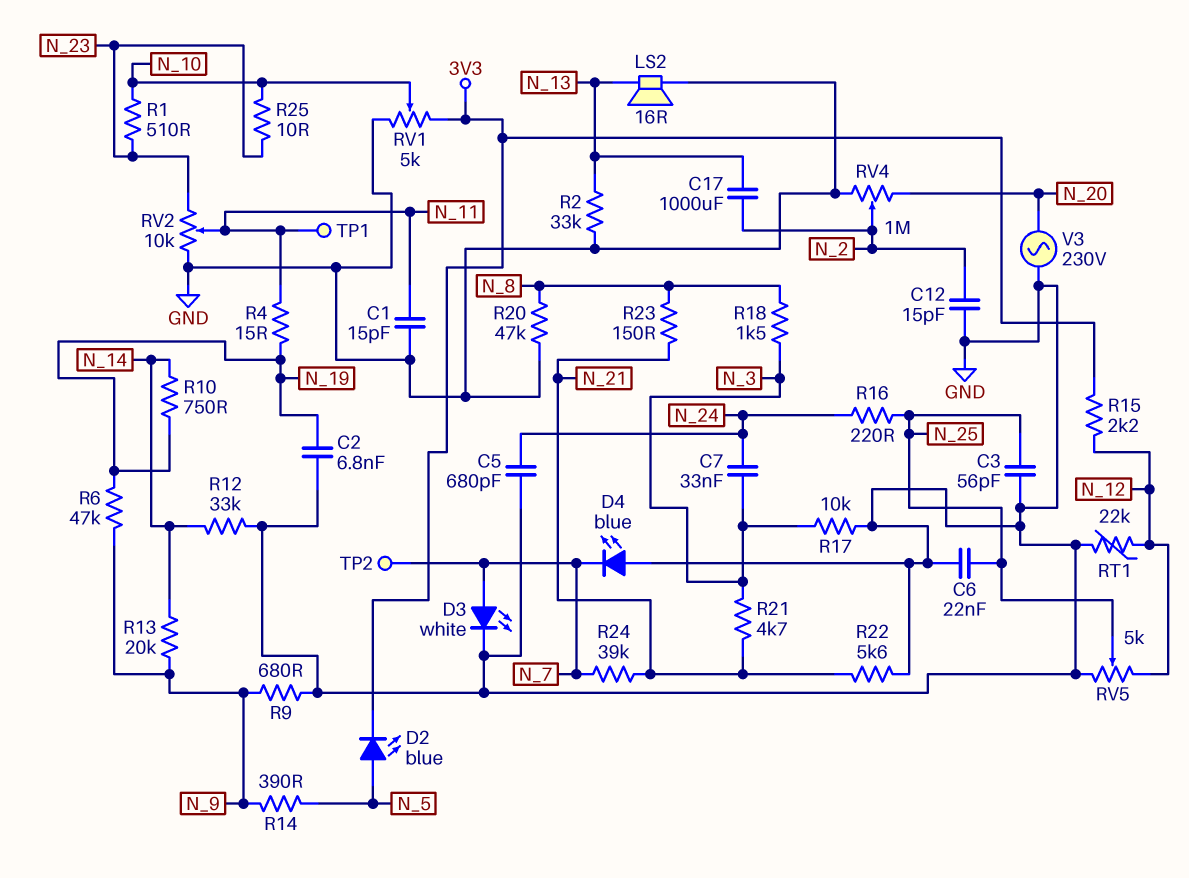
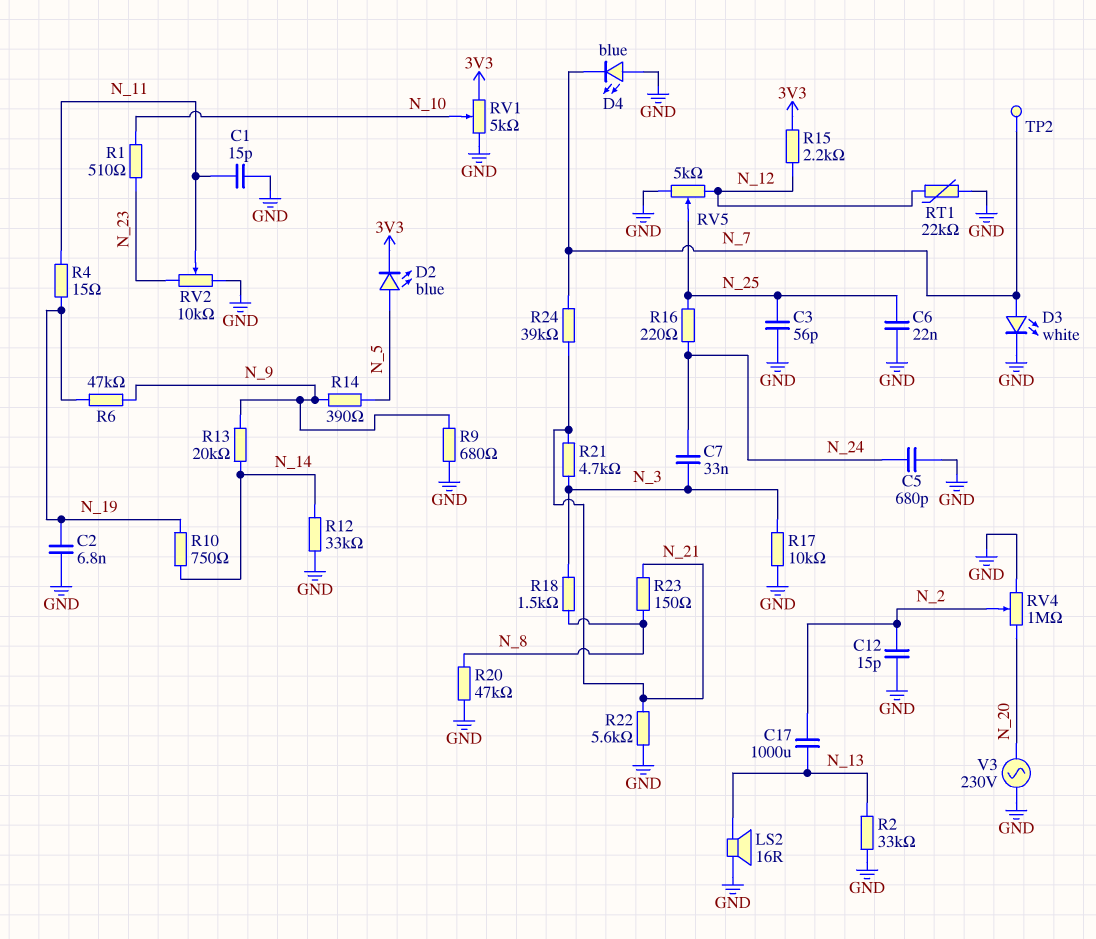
R25: 10 (N_10, N_23) -> none
TP1: test point (N_11) -> none

